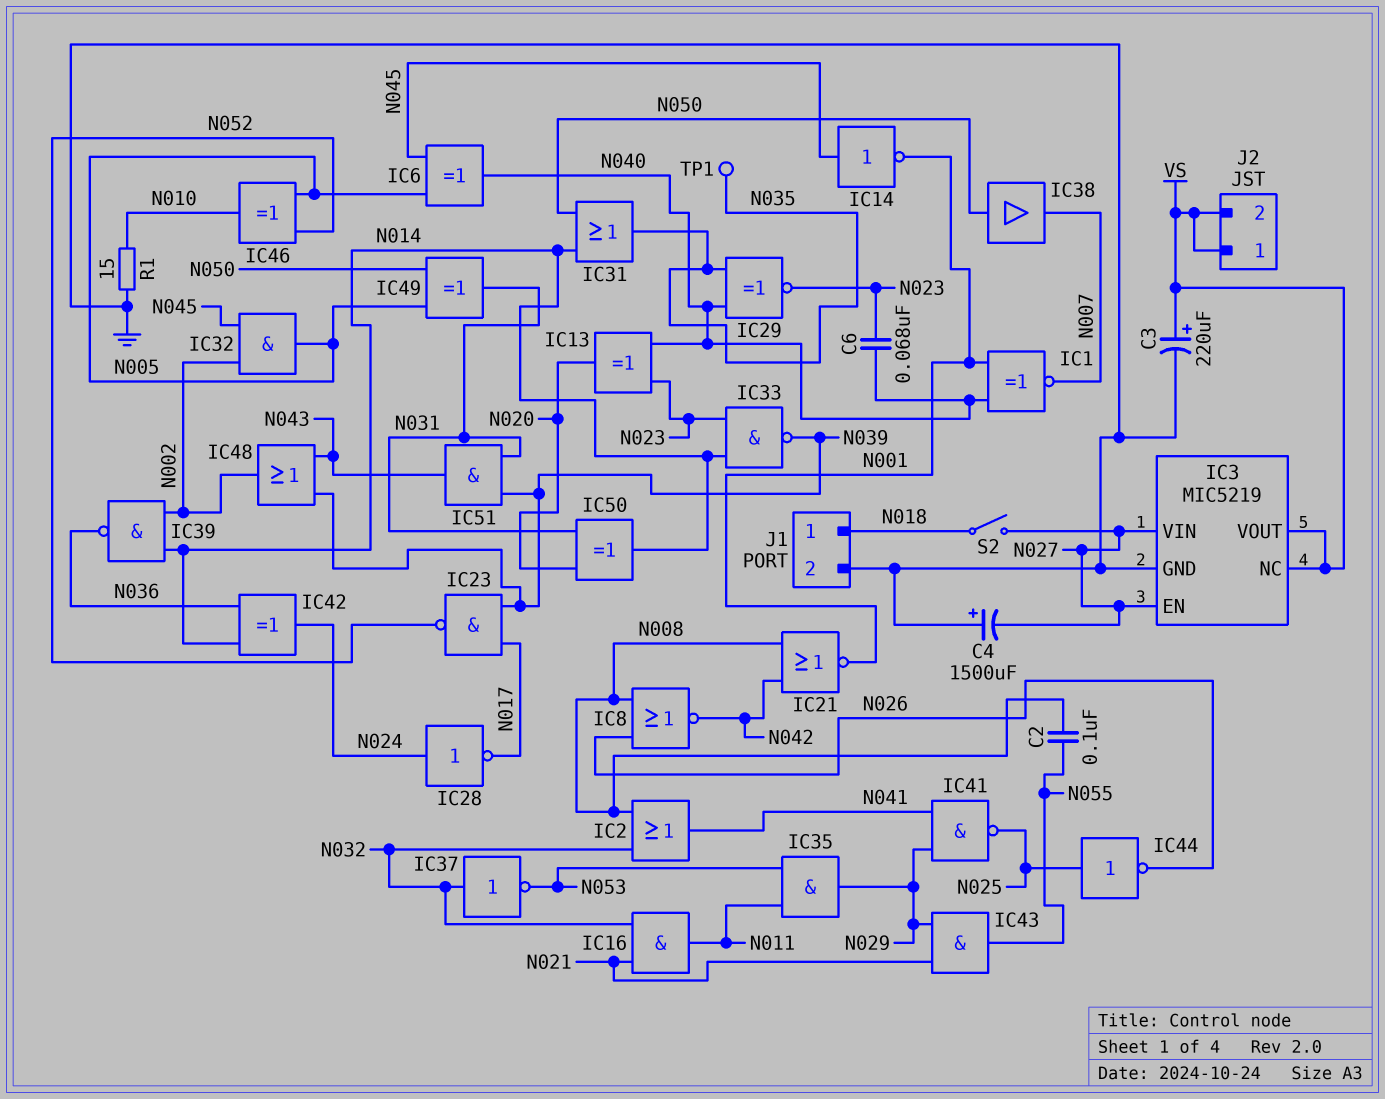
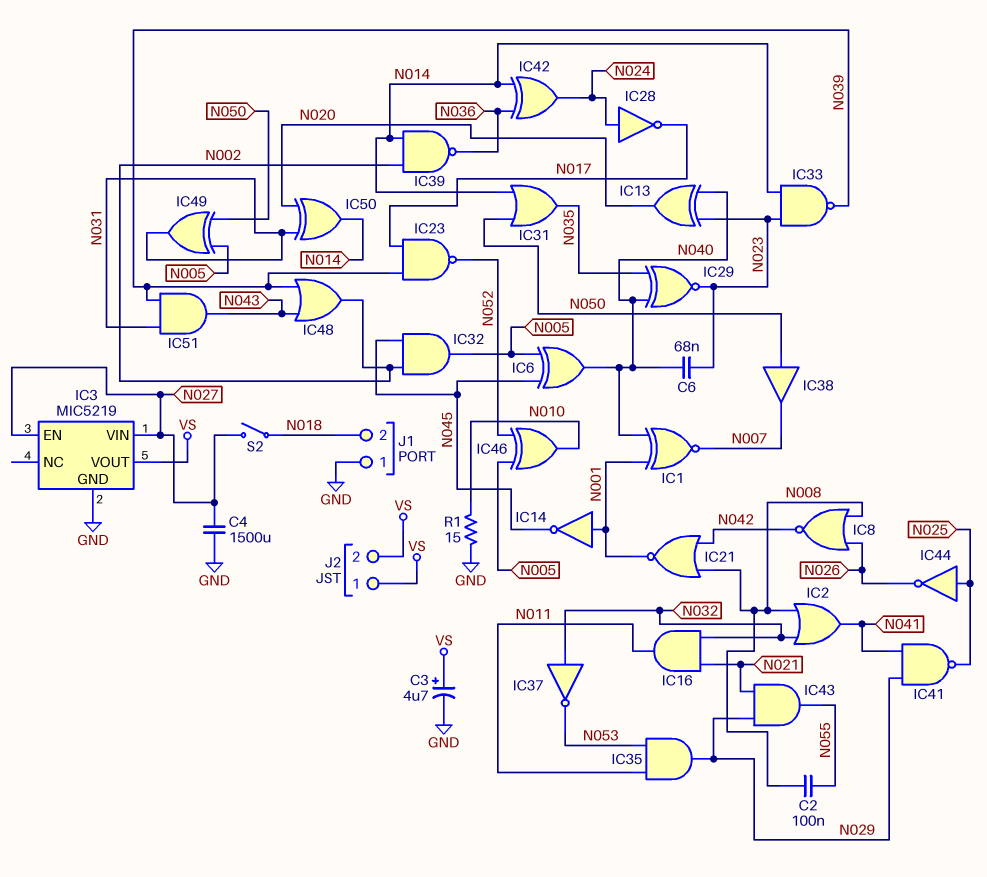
C3: 220uF (plus VS, minus GND) -> 4.7uF (plus VS, minus GND)
C4: 1500uF (plus GND, minus N027) -> 1500uF (GND, N027)
IC3 pin NC: VS -> none
IC14: NOT (in N045, out N001) -> NOT (in N001, out N045)
J1 pin 1: N018 -> GND
J1 pin 2: GND -> N018
TP1: test point (N035) -> none

